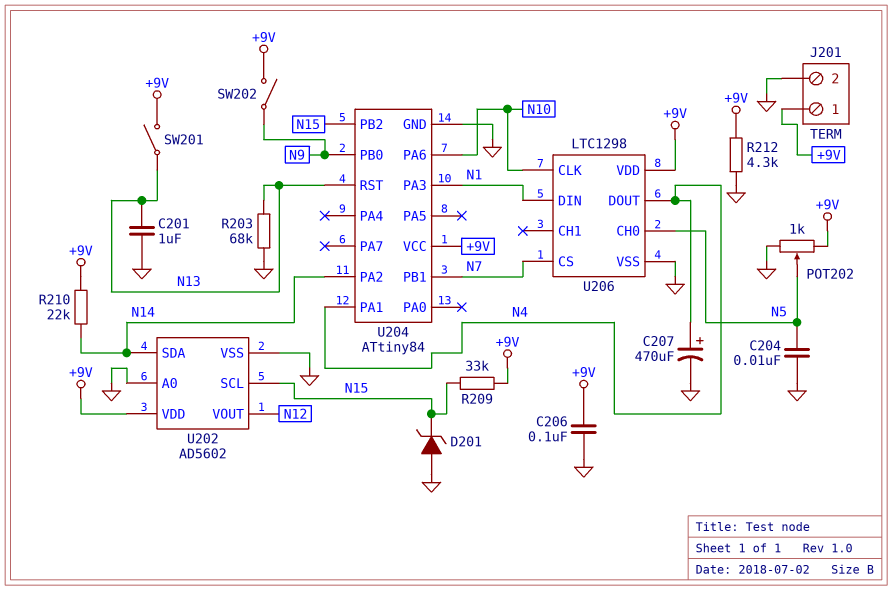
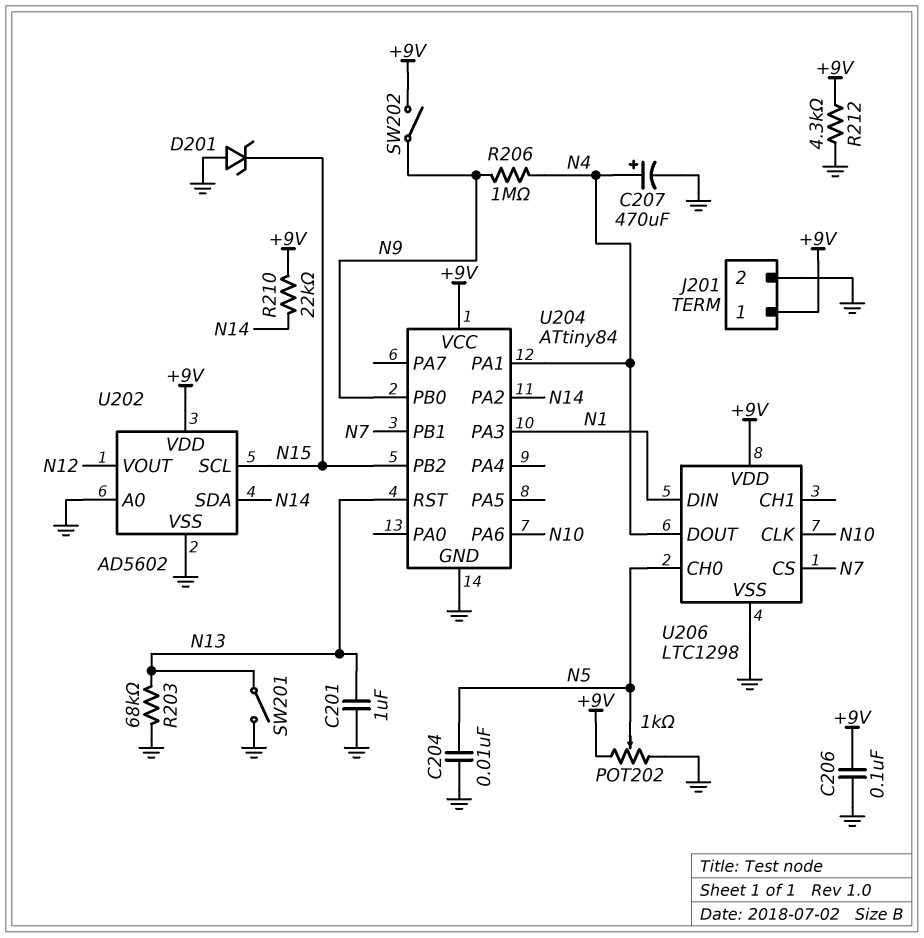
R206: none -> 1M (N4, N9)
R209: 33k (+9V, N15) -> none
SW201: switch (+9V, N13) -> switch (GND, N13)

